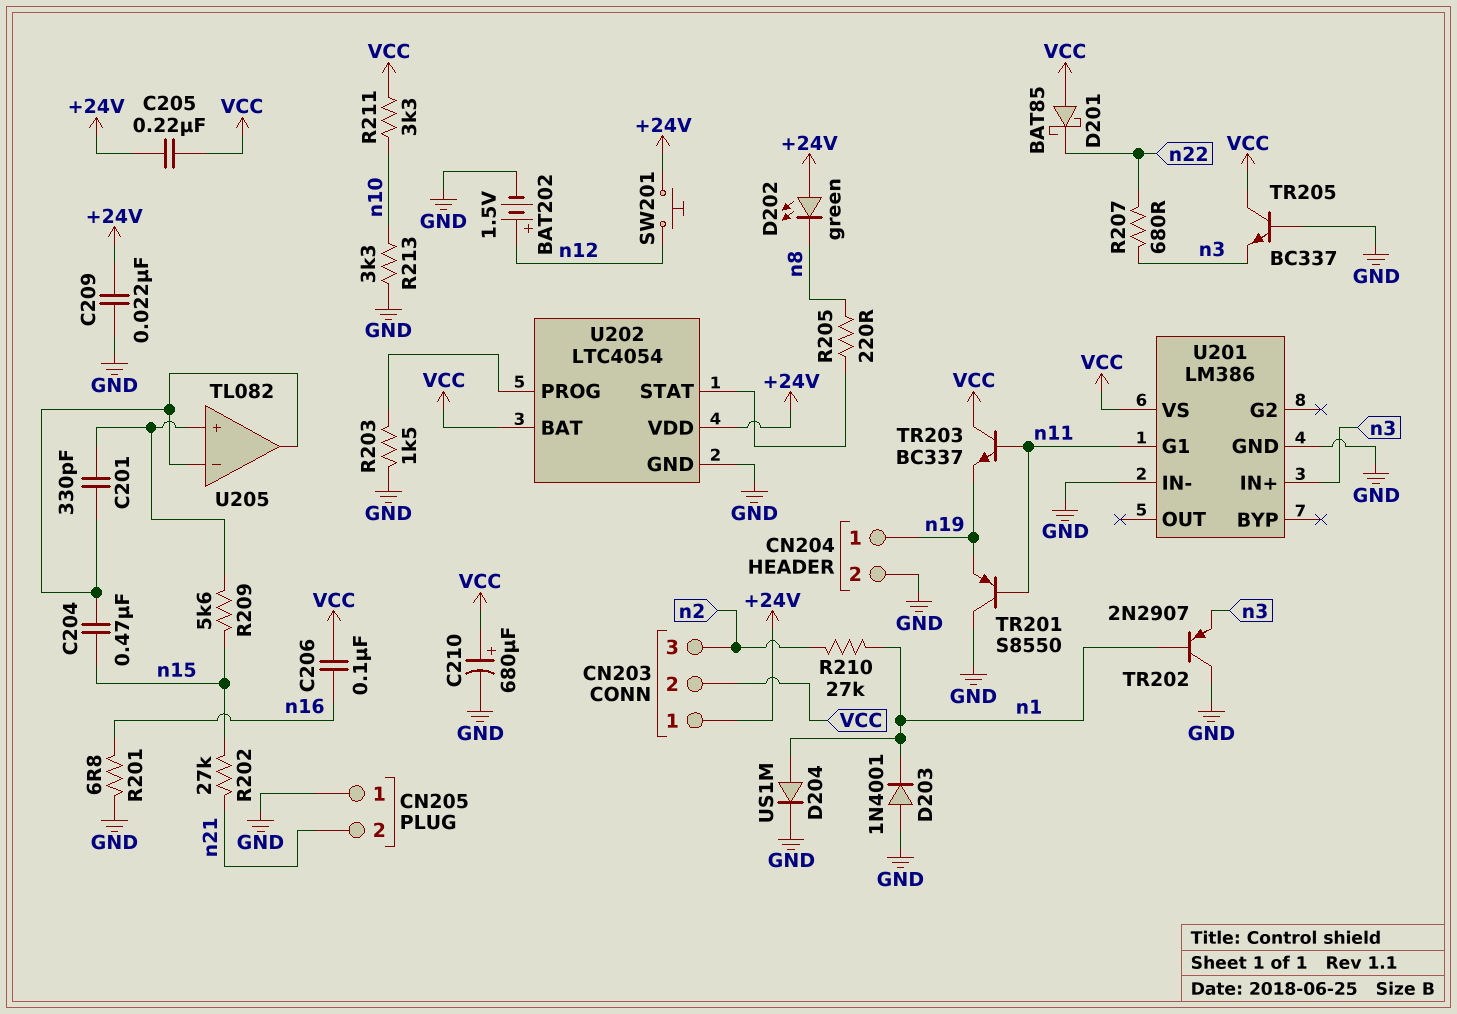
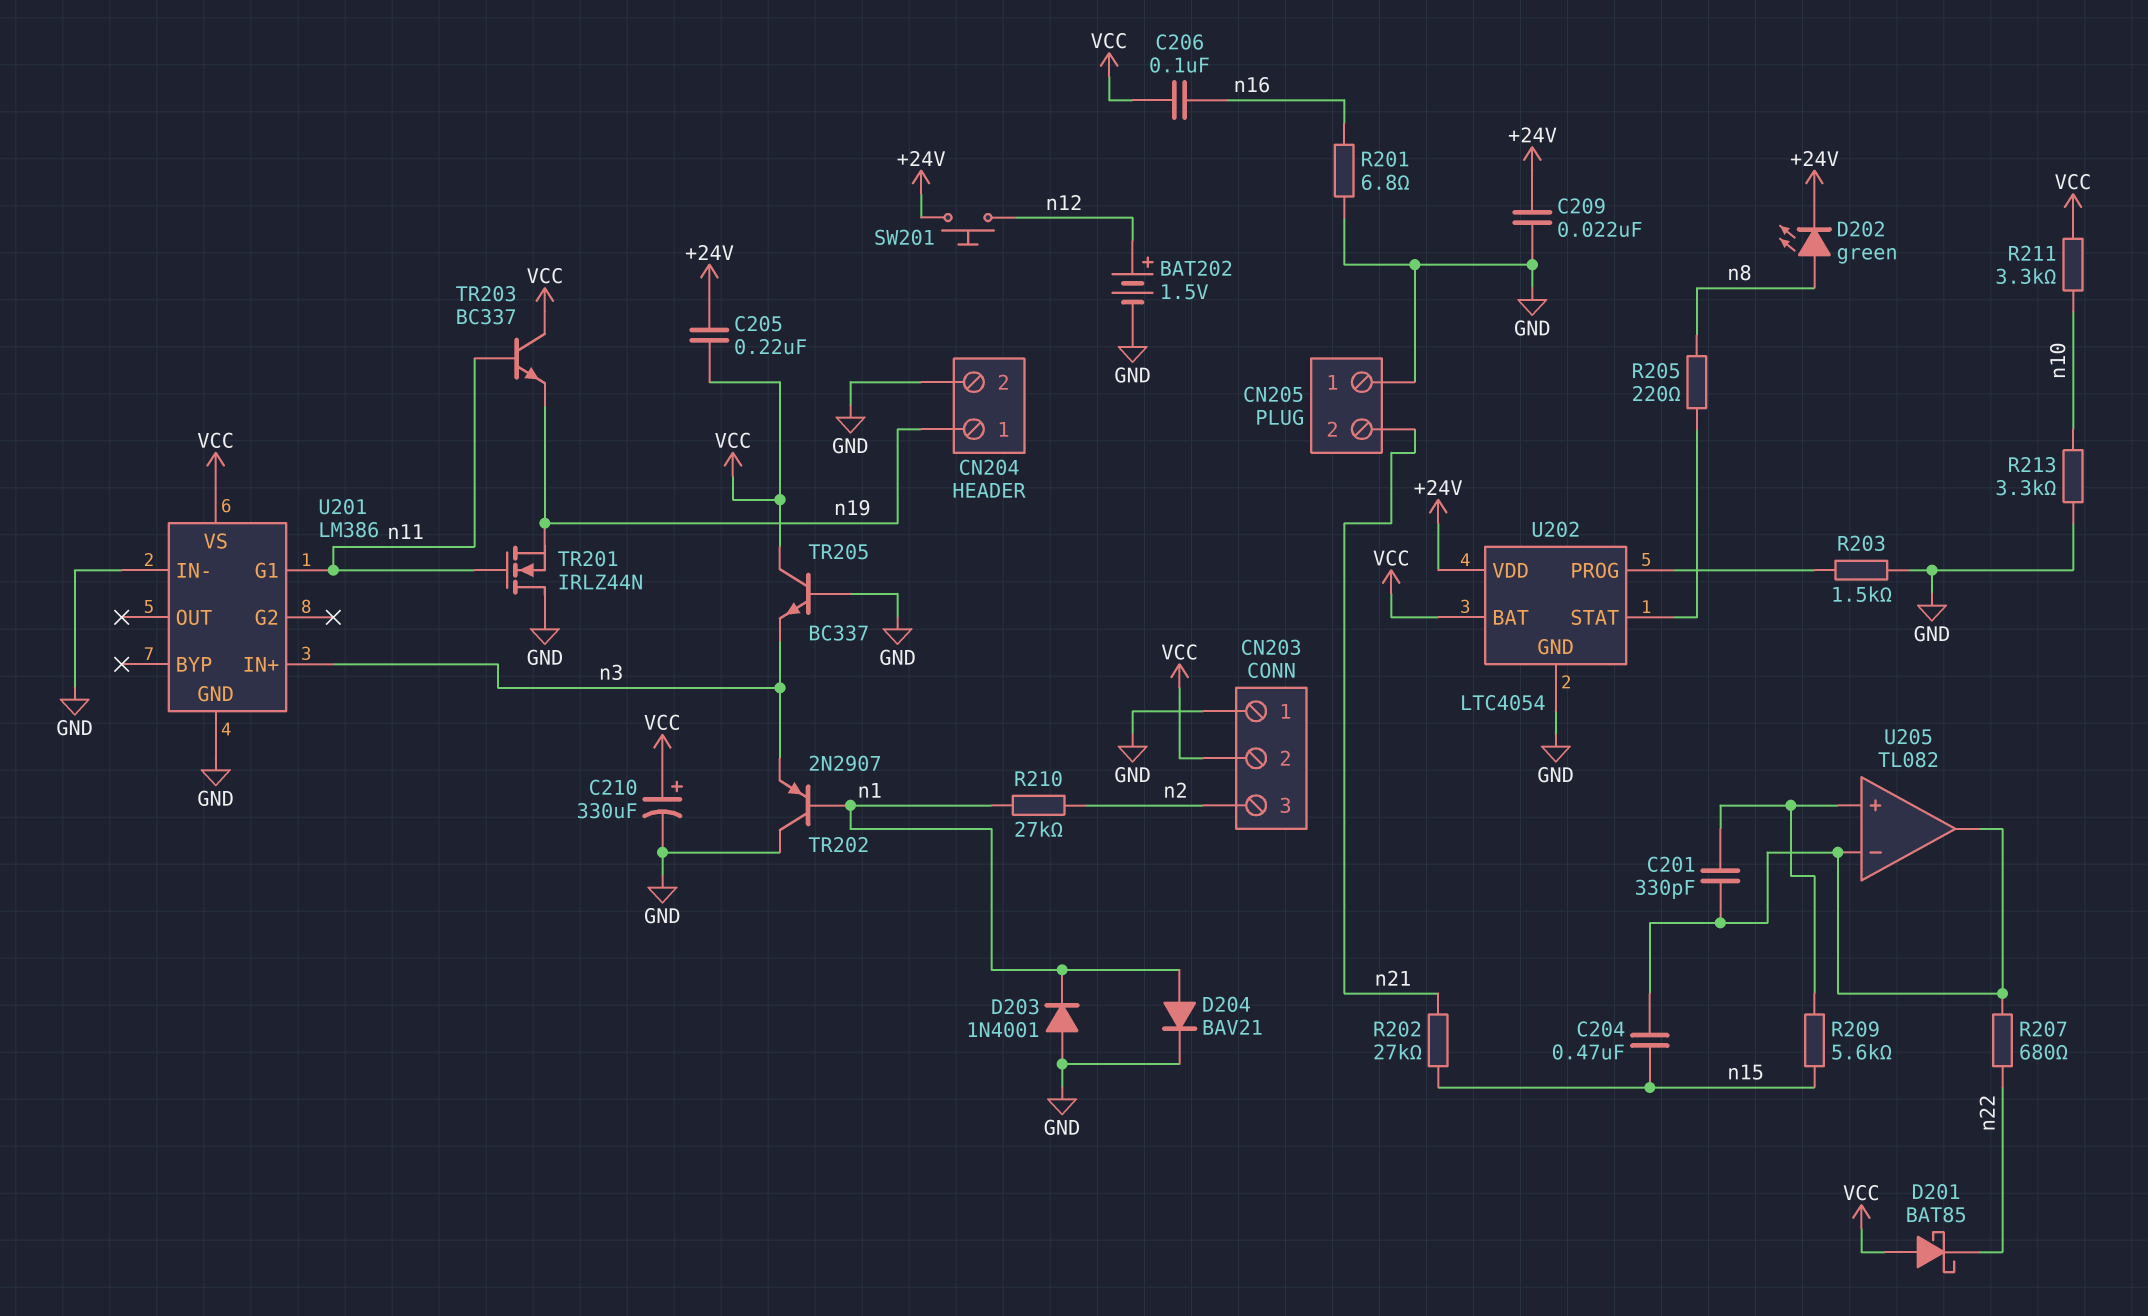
C210: 680uF (plus VCC, minus GND) -> 330uF (plus VCC, minus GND)
CN203 pin 1: +24V -> GND
D202: LED green (A +24V, K n8) -> LED green (A n8, K +24V)
D204: diode US1M (A n1, K GND) -> diode BAV21 (A n1, K GND)
R207: 680 (n3, n22) -> 680 (U205/in-, n22)
TR201: PNP S8550 (B n11, C GND, E n19) -> NMOS IRLZ44N (G n11, D GND, S n19)

